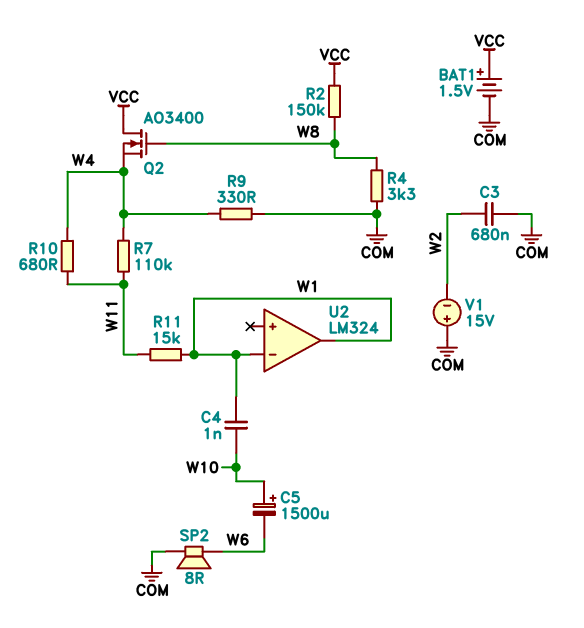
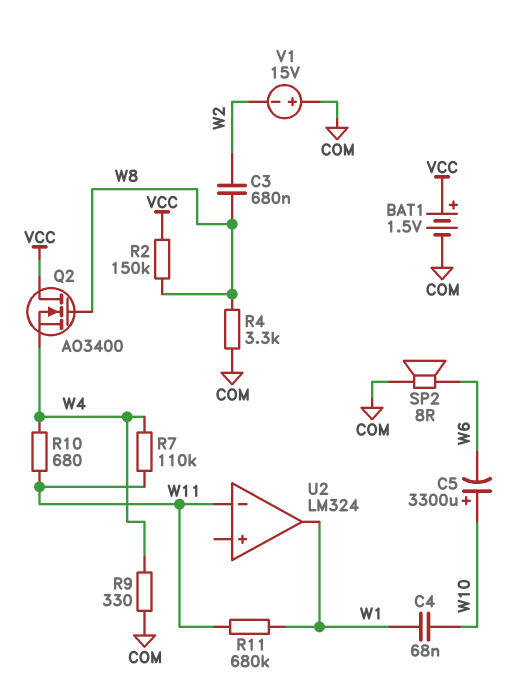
C3: 680nF (COM, W2) -> 680nF (W2, W8)
C4: 1nF (W1, W10) -> 68nF (W1, W10)
C5: 1500uF (plus W10, minus W6) -> 3300uF (plus W10, minus W6)
R11: 15k (W1, W11) -> 680k (W1, W11)
U2 pin in-: W1 -> W11

